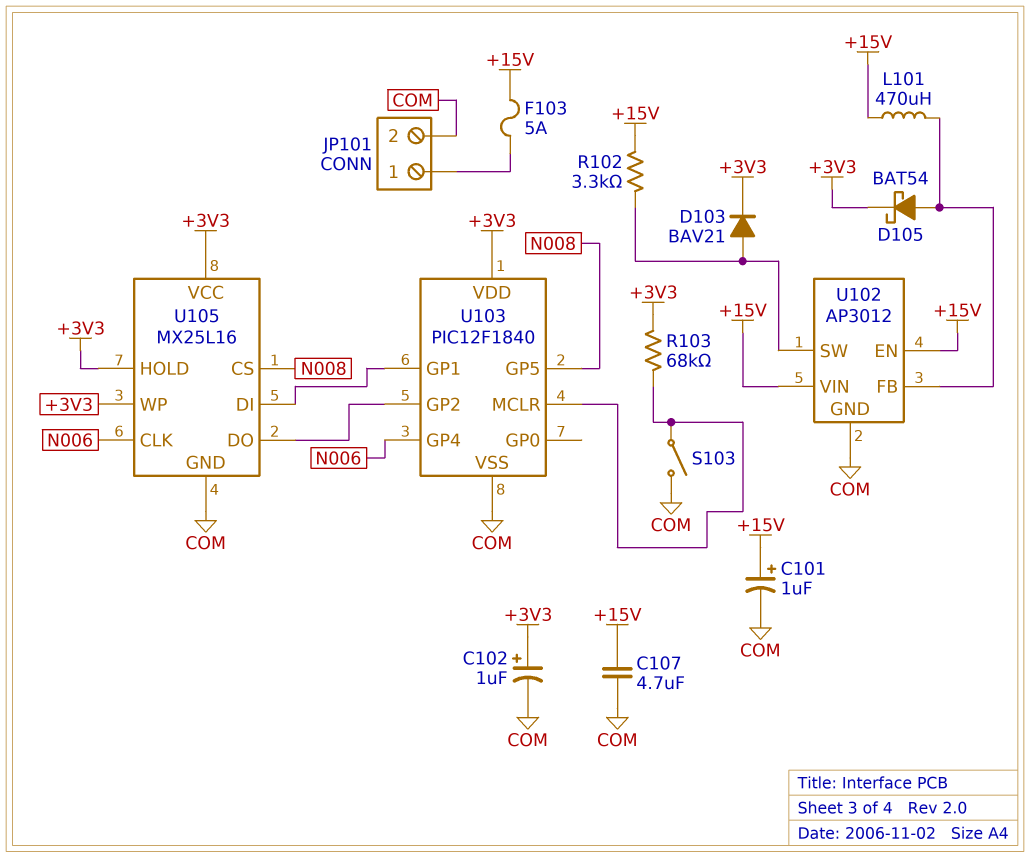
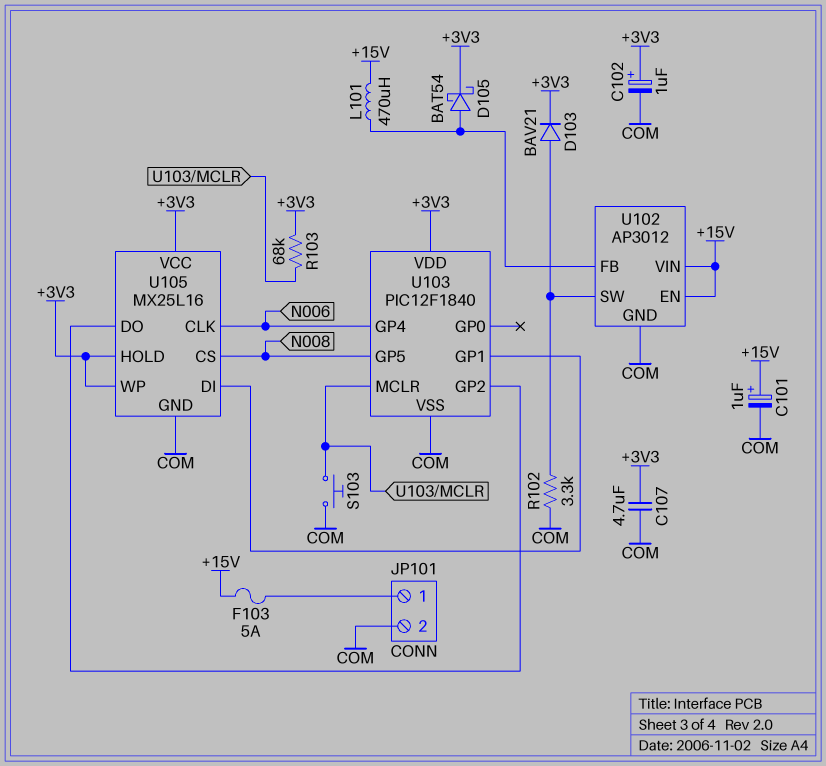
C107: 4.7uF (+15V, COM) -> 4.7uF (+3V3, COM)
R102: 3.3k (+15V, U102/SW) -> 3.3k (COM, U102/SW)
S103: switch (COM, U103/MCLR) -> button (COM, U103/MCLR)

